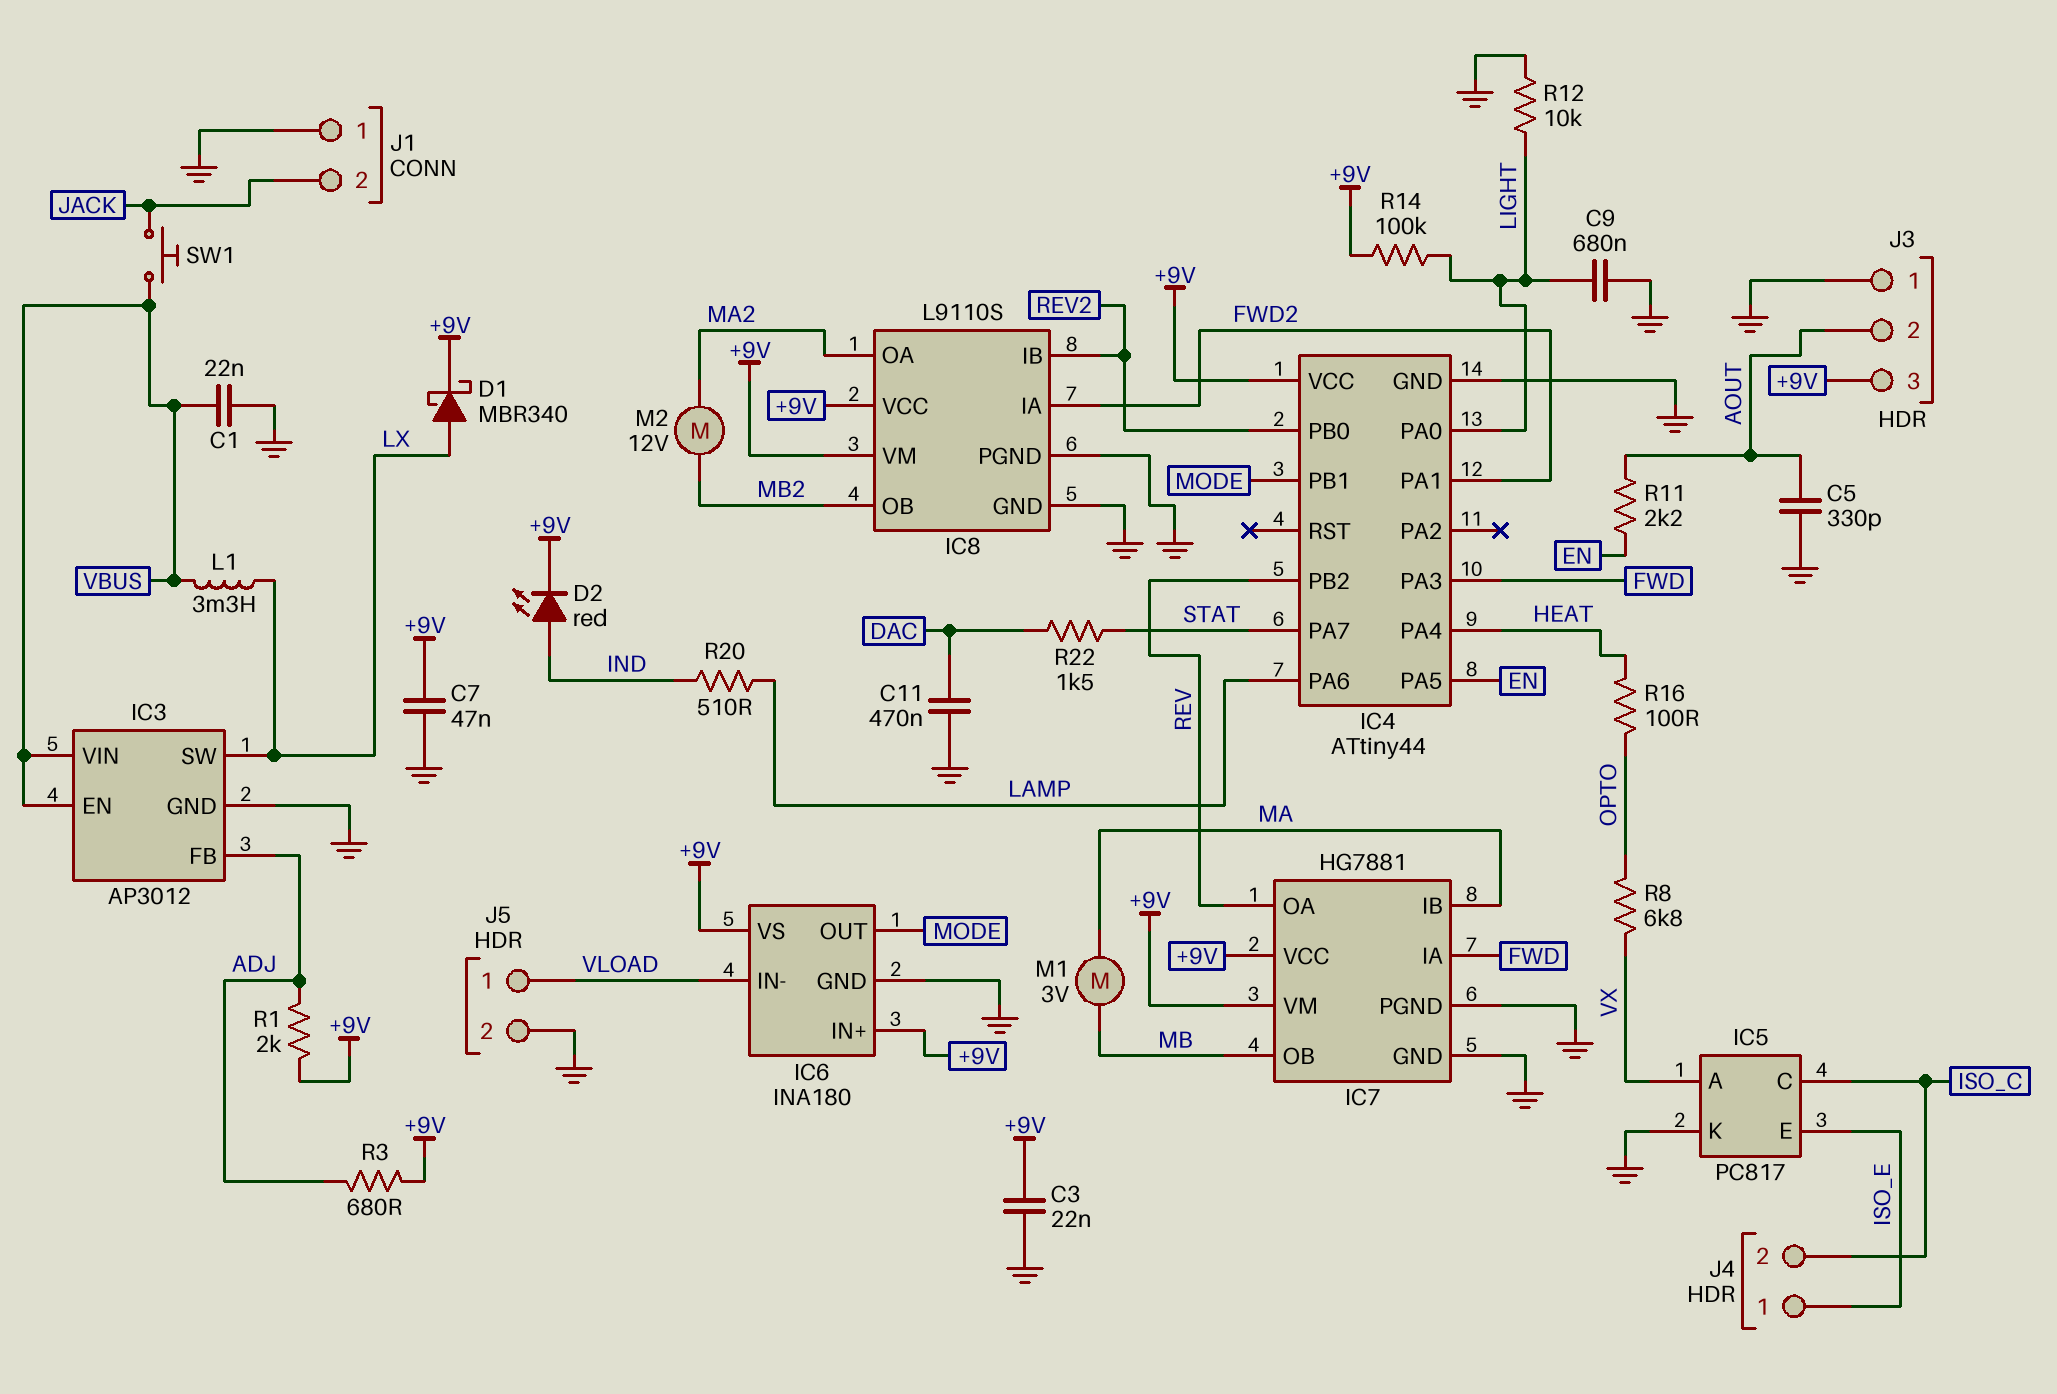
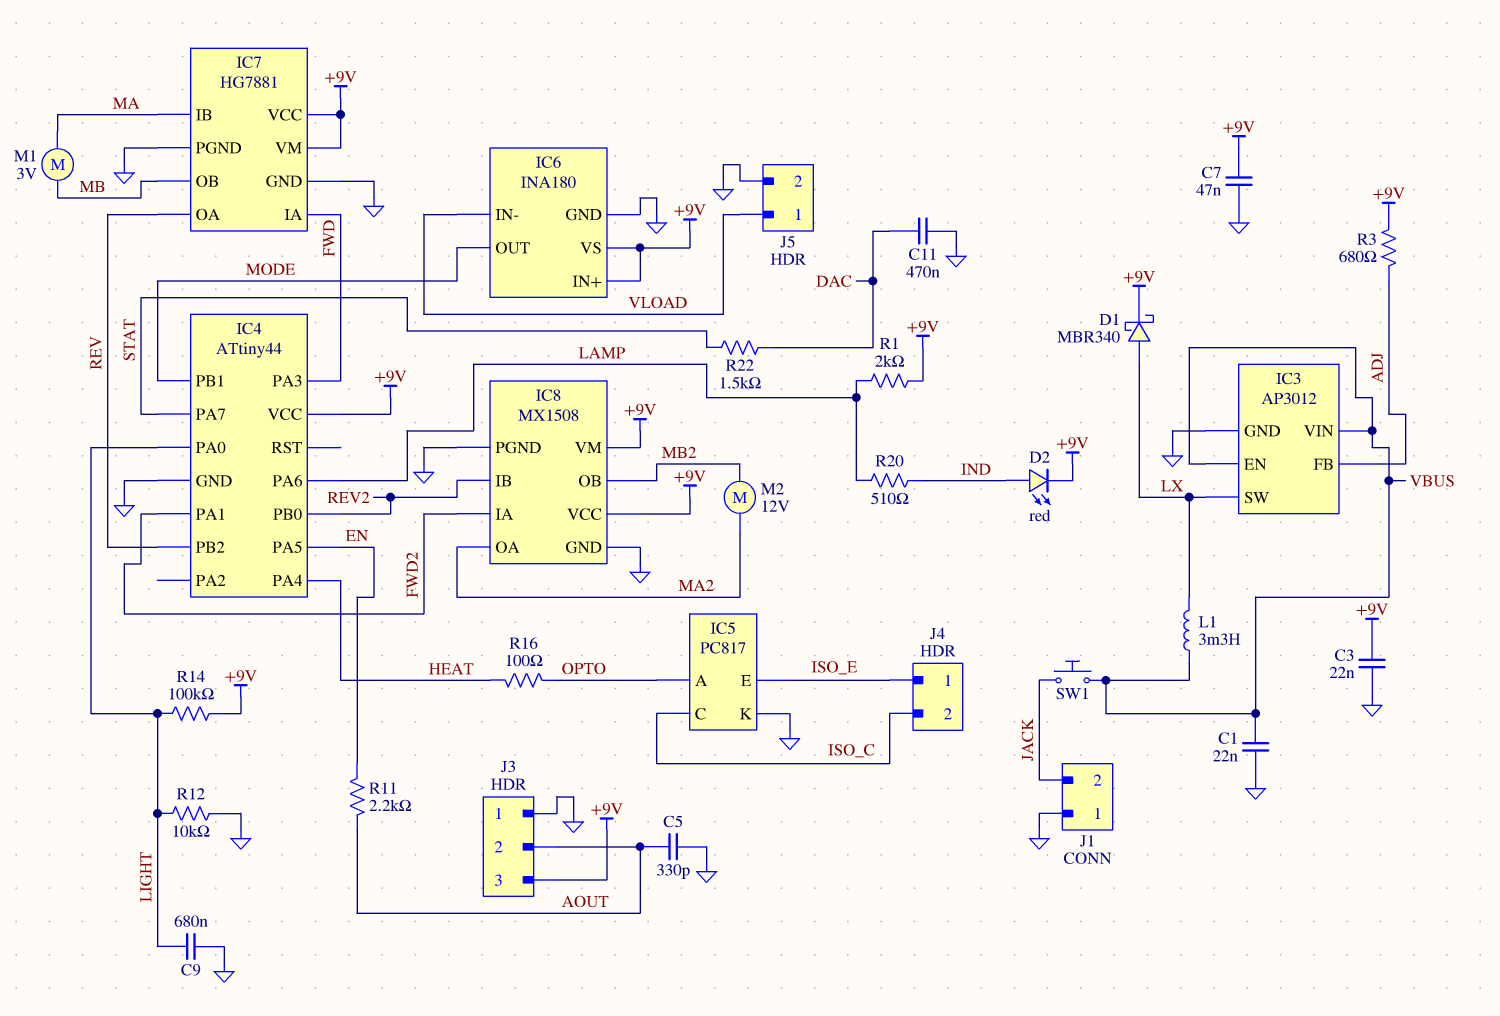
IC5 pin A: VX -> OPTO
IC8: L9110S -> MX1508
R1: 2k (+9V, ADJ) -> 2k (+9V, LAMP)
R8: 6.8k (OPTO, VX) -> none

